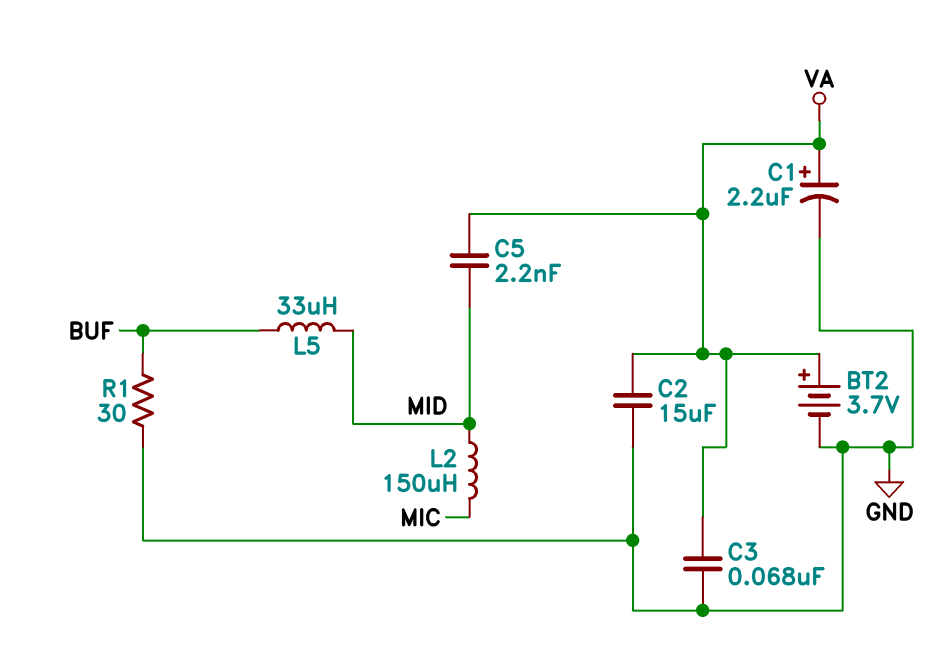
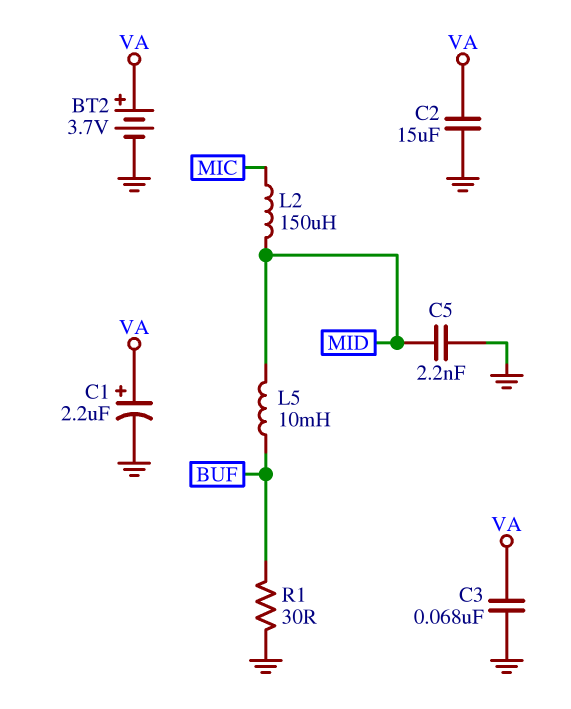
C5: 2.2nF (MID, VA) -> 2.2nF (GND, MID)
L5: 33uH (BUF, MID) -> 10mH (BUF, MID)

